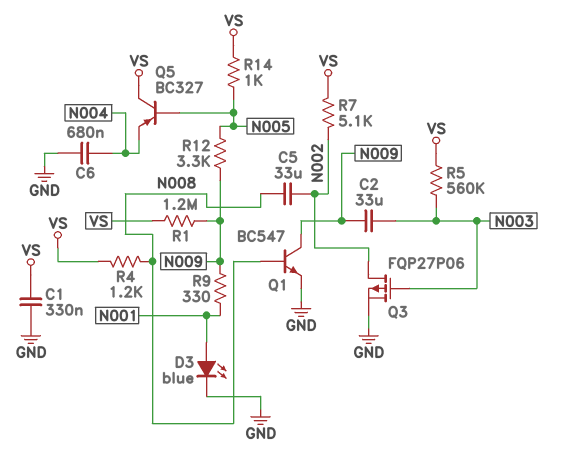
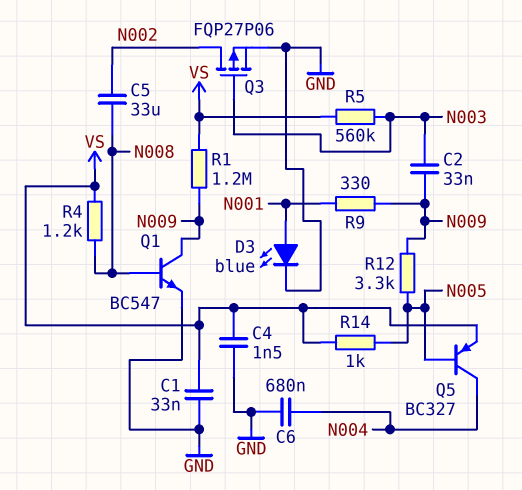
C1: 330nF (GND, VS) -> 33nF (GND, VS)
C2: 33uF (N003, N009) -> 33nF (N003, N009)
C4: none -> 1.5nF (GND, VS)
Q5: PNP BC327 (B N005, C VS, E N004) -> PNP BC327 (B N005, C N004, E VS)
R7: 5.1k (N002, VS) -> none

